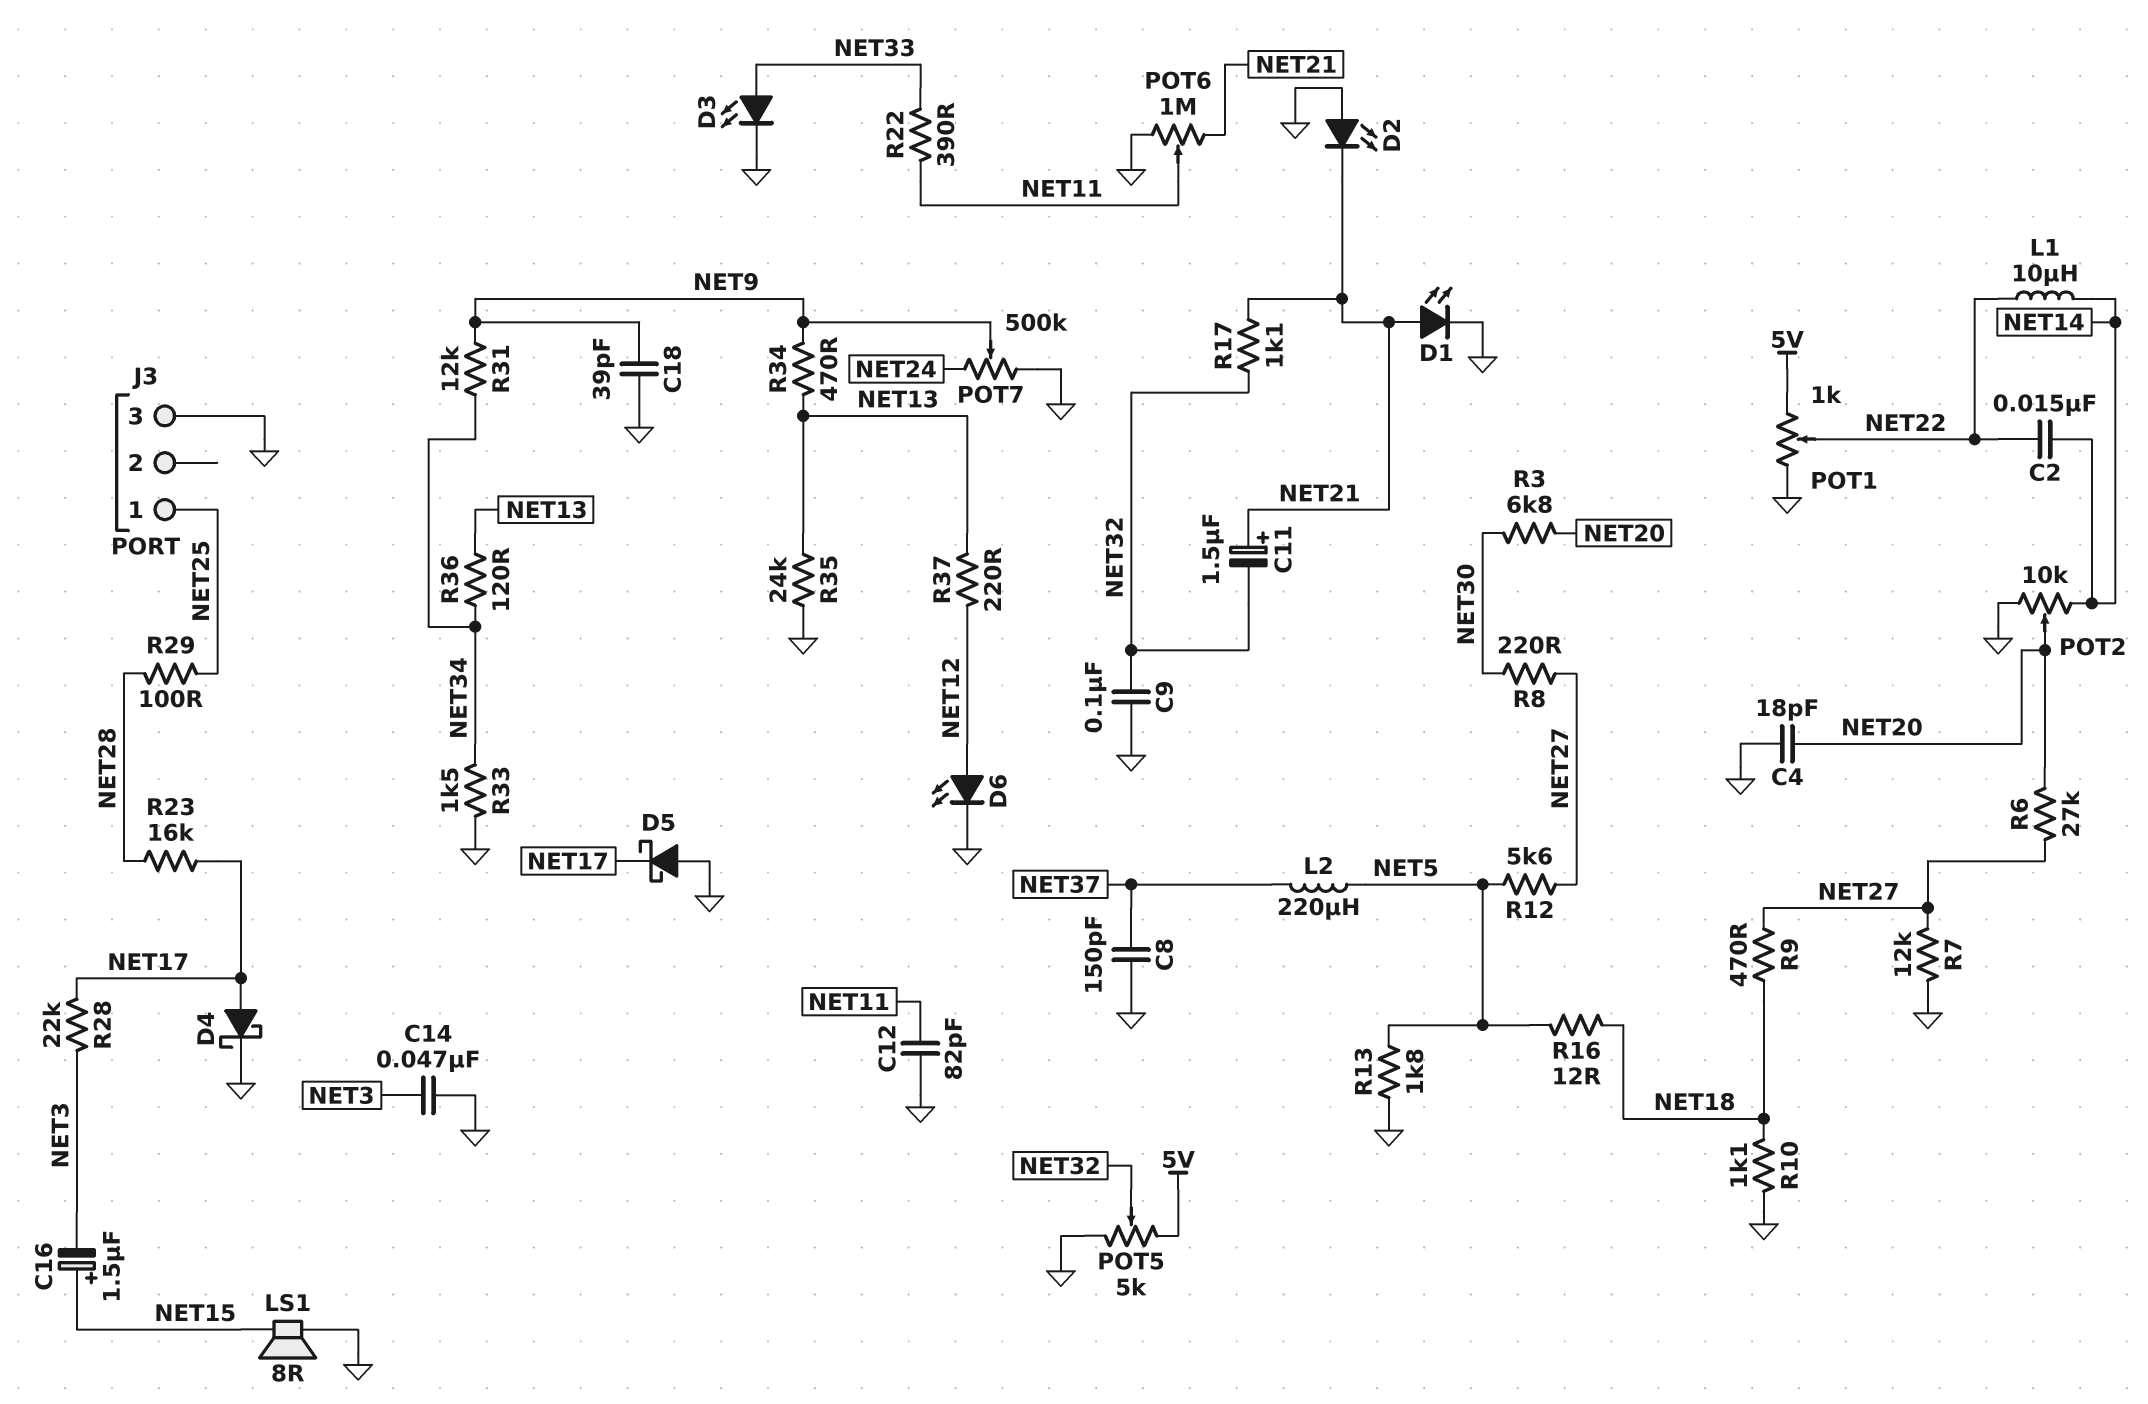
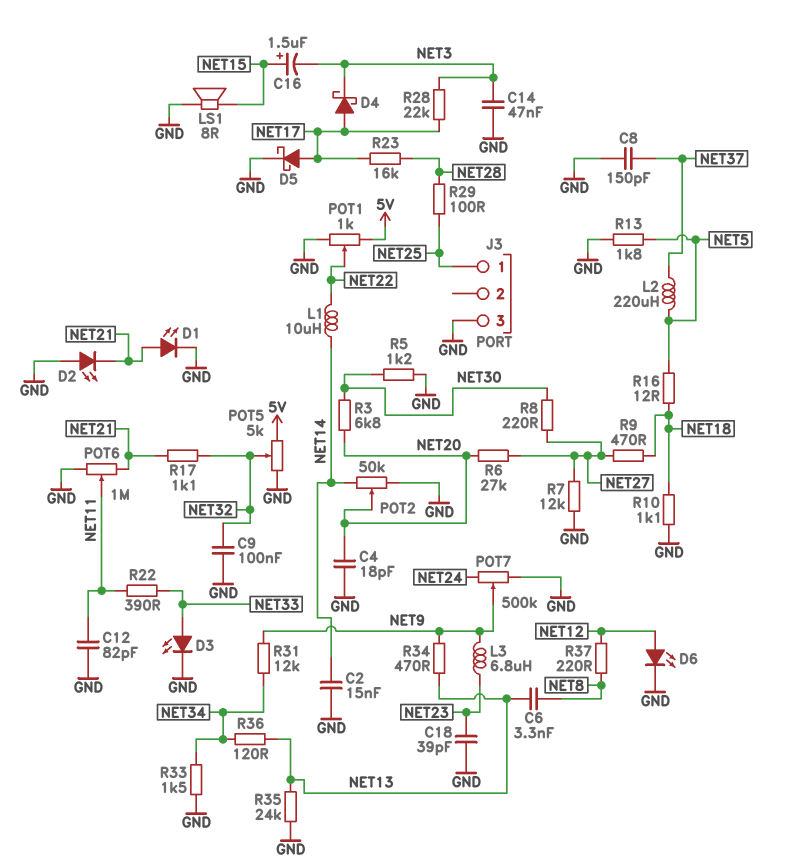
C2: 15nF (NET14, NET22) -> 15nF (GND, NET14)
C6: none -> 3.3nF (NET8, NET13)
C11: 1.5uF (plus NET21, minus NET32) -> none
C18: 39pF (GND, NET9) -> 39pF (GND, NET23)
D4: schottky (A NET17, K GND) -> schottky (A NET17, K NET3)
D5: schottky (A GND, K NET17) -> schottky (A NET17, K GND)
L3: none -> 6.8uH (NET9, NET23)
POT2: 10k (GND, NET14, wiper NET20) -> 50k (GND, NET14, wiper NET20)
R5: none -> 1.2k (GND, NET30)
R12: 5.6k (NET5, NET27) -> none
R37: 220 (NET12, NET13) -> 220 (NET8, NET12)

